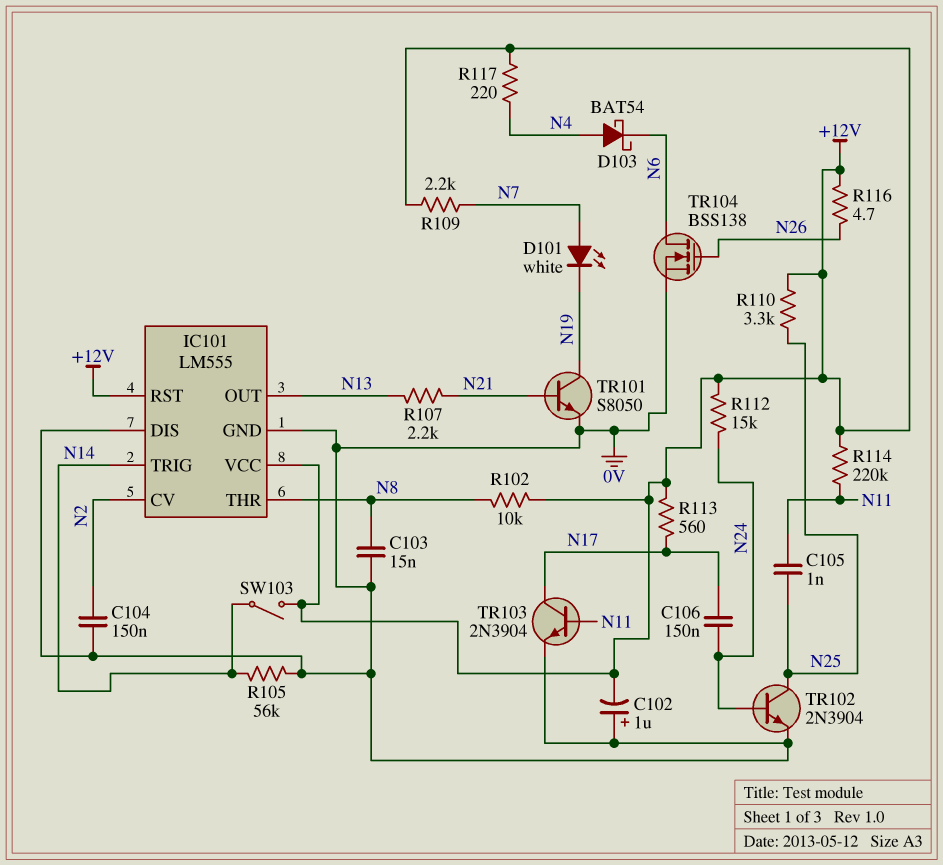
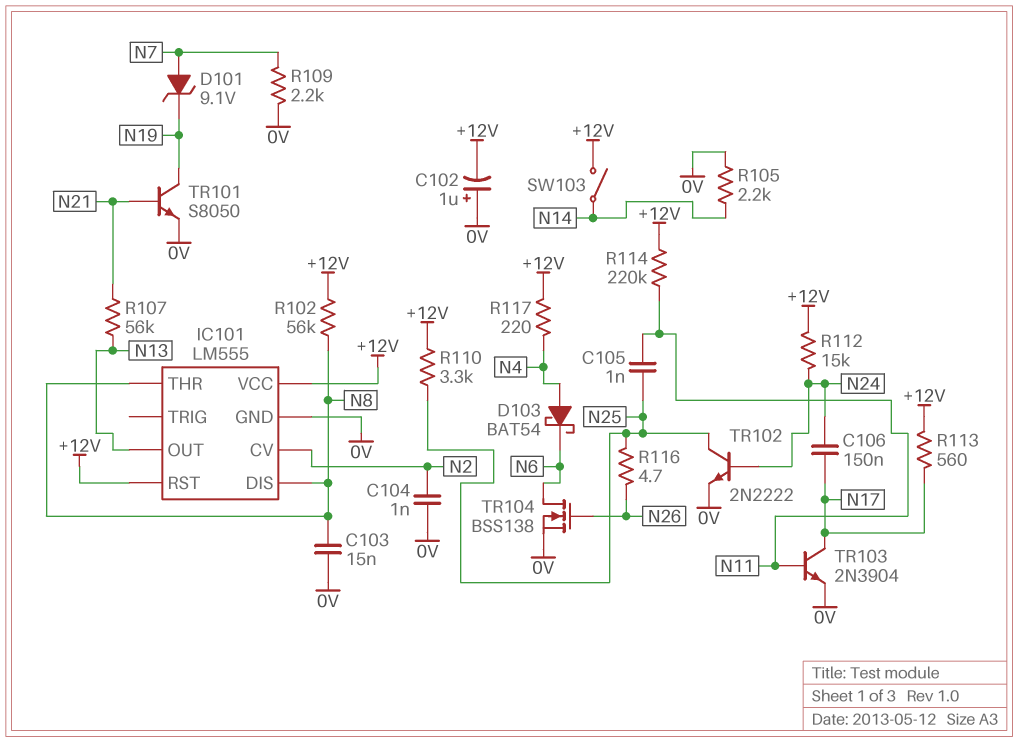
C104: 150nF (0V, N2) -> 1nF (0V, N2)
D101: LED white (A N7, K N19) -> zener 9.1V (A N7, K N19)
IC101 pin DIS: 0V -> N8
IC101 pin TRIG: N14 -> none
R102: 10k (+12V, N8) -> 56k (+12V, N8)
R105: 56k (0V, N14) -> 2.2k (0V, N14)
R107: 2.2k (N13, N21) -> 56k (N13, N21)
R109: 2.2k (+12V, N7) -> 2.2k (0V, N7)
R116: 4.7 (+12V, N26) -> 4.7 (N25, N26)
TR102: NPN 2N3904 (B N24, C N25, E 0V) -> NPN 2N2222 (B N24, C N25, E 0V)

